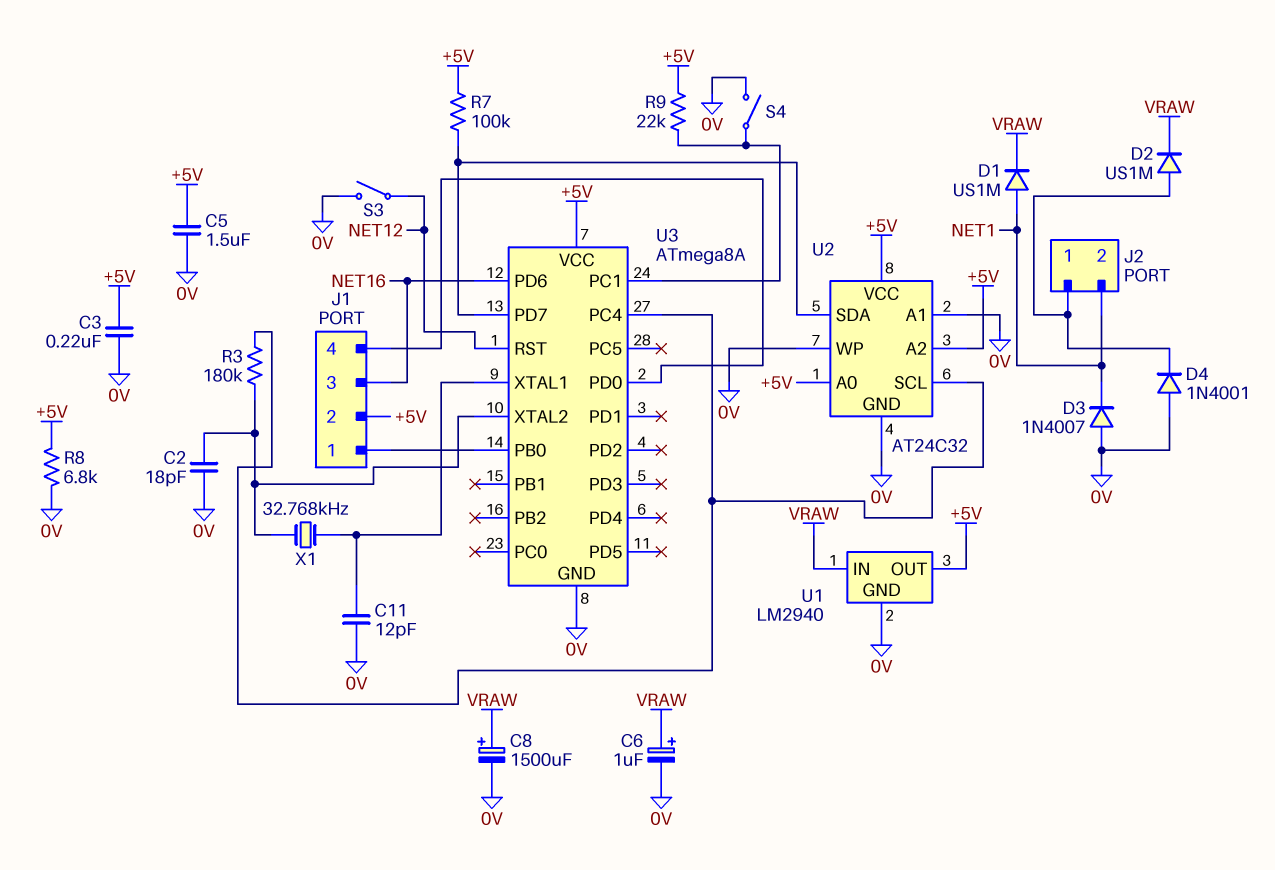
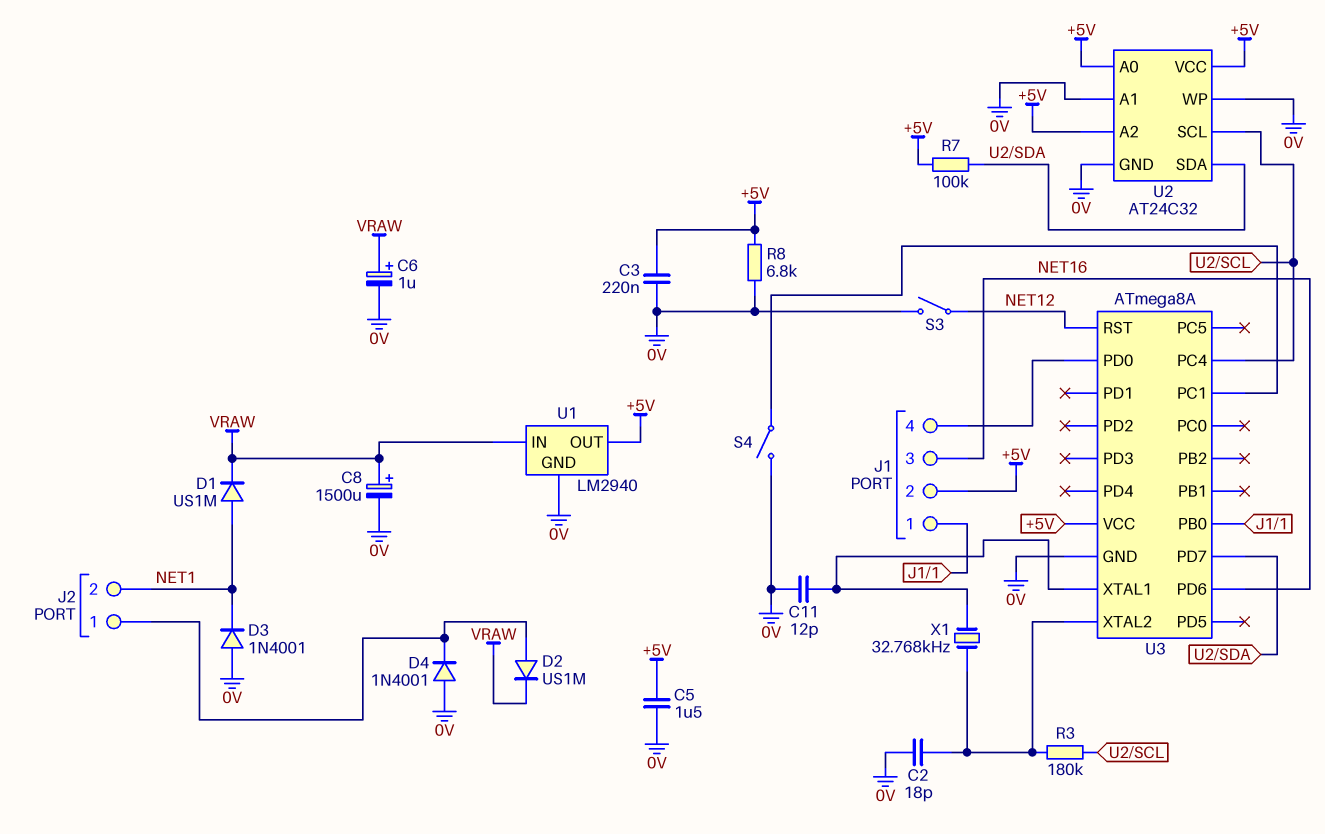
D3: diode 1N4007 (A 0V, K NET1) -> diode 1N4001 (A 0V, K NET1)
R9: 22k (+5V, U3/PC1) -> none

